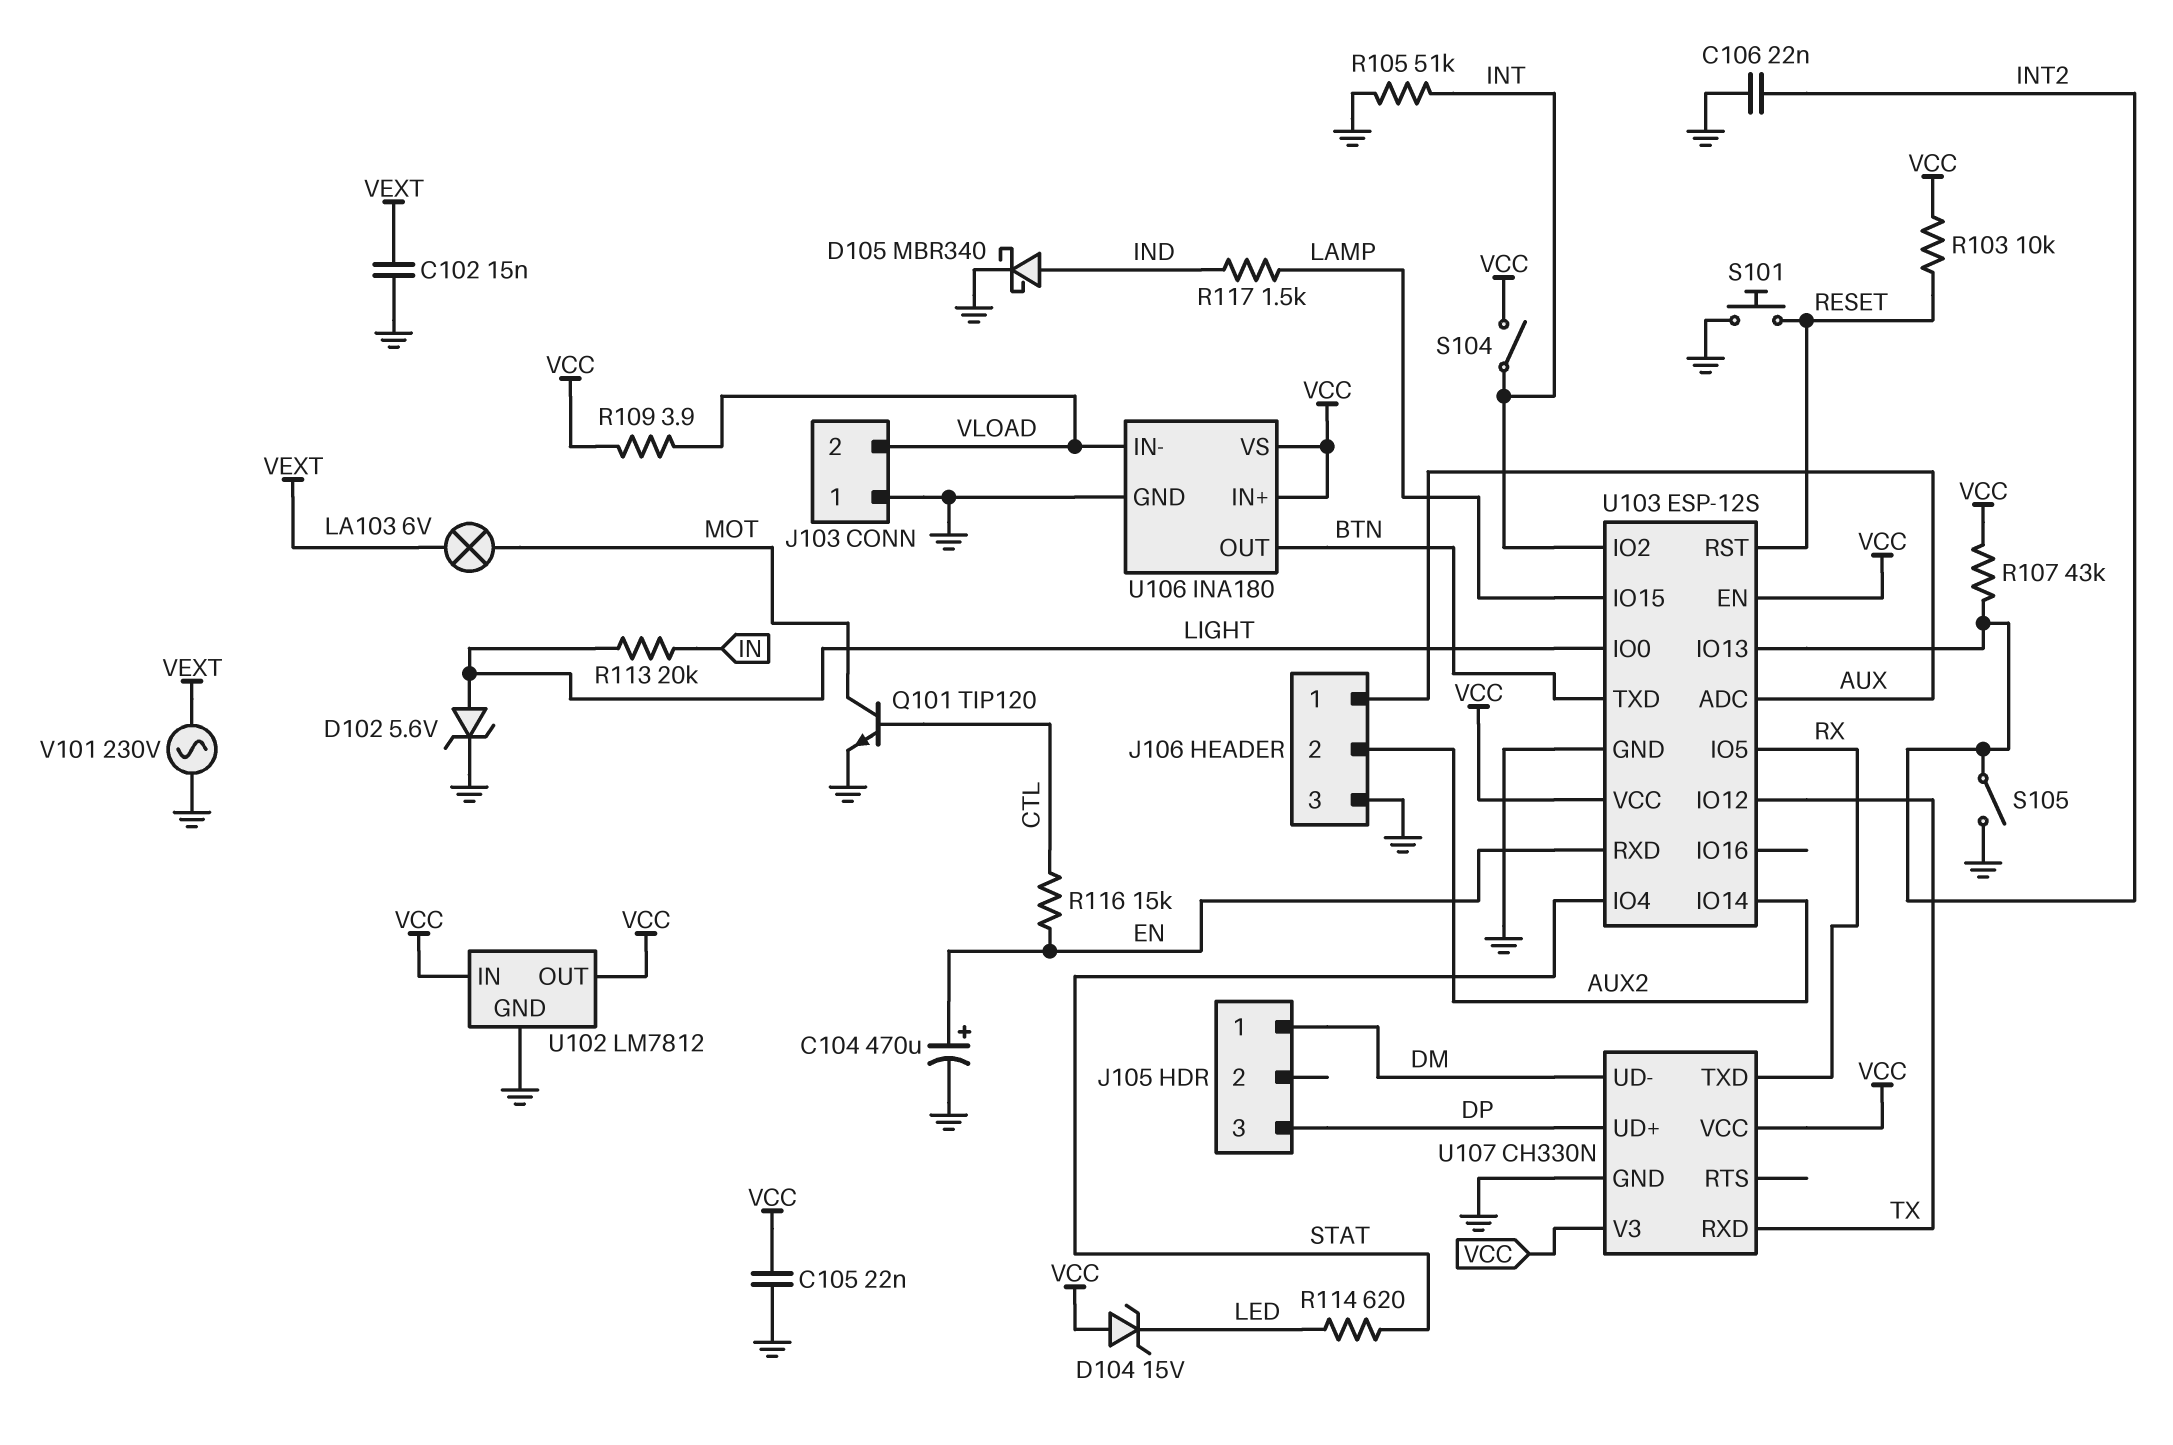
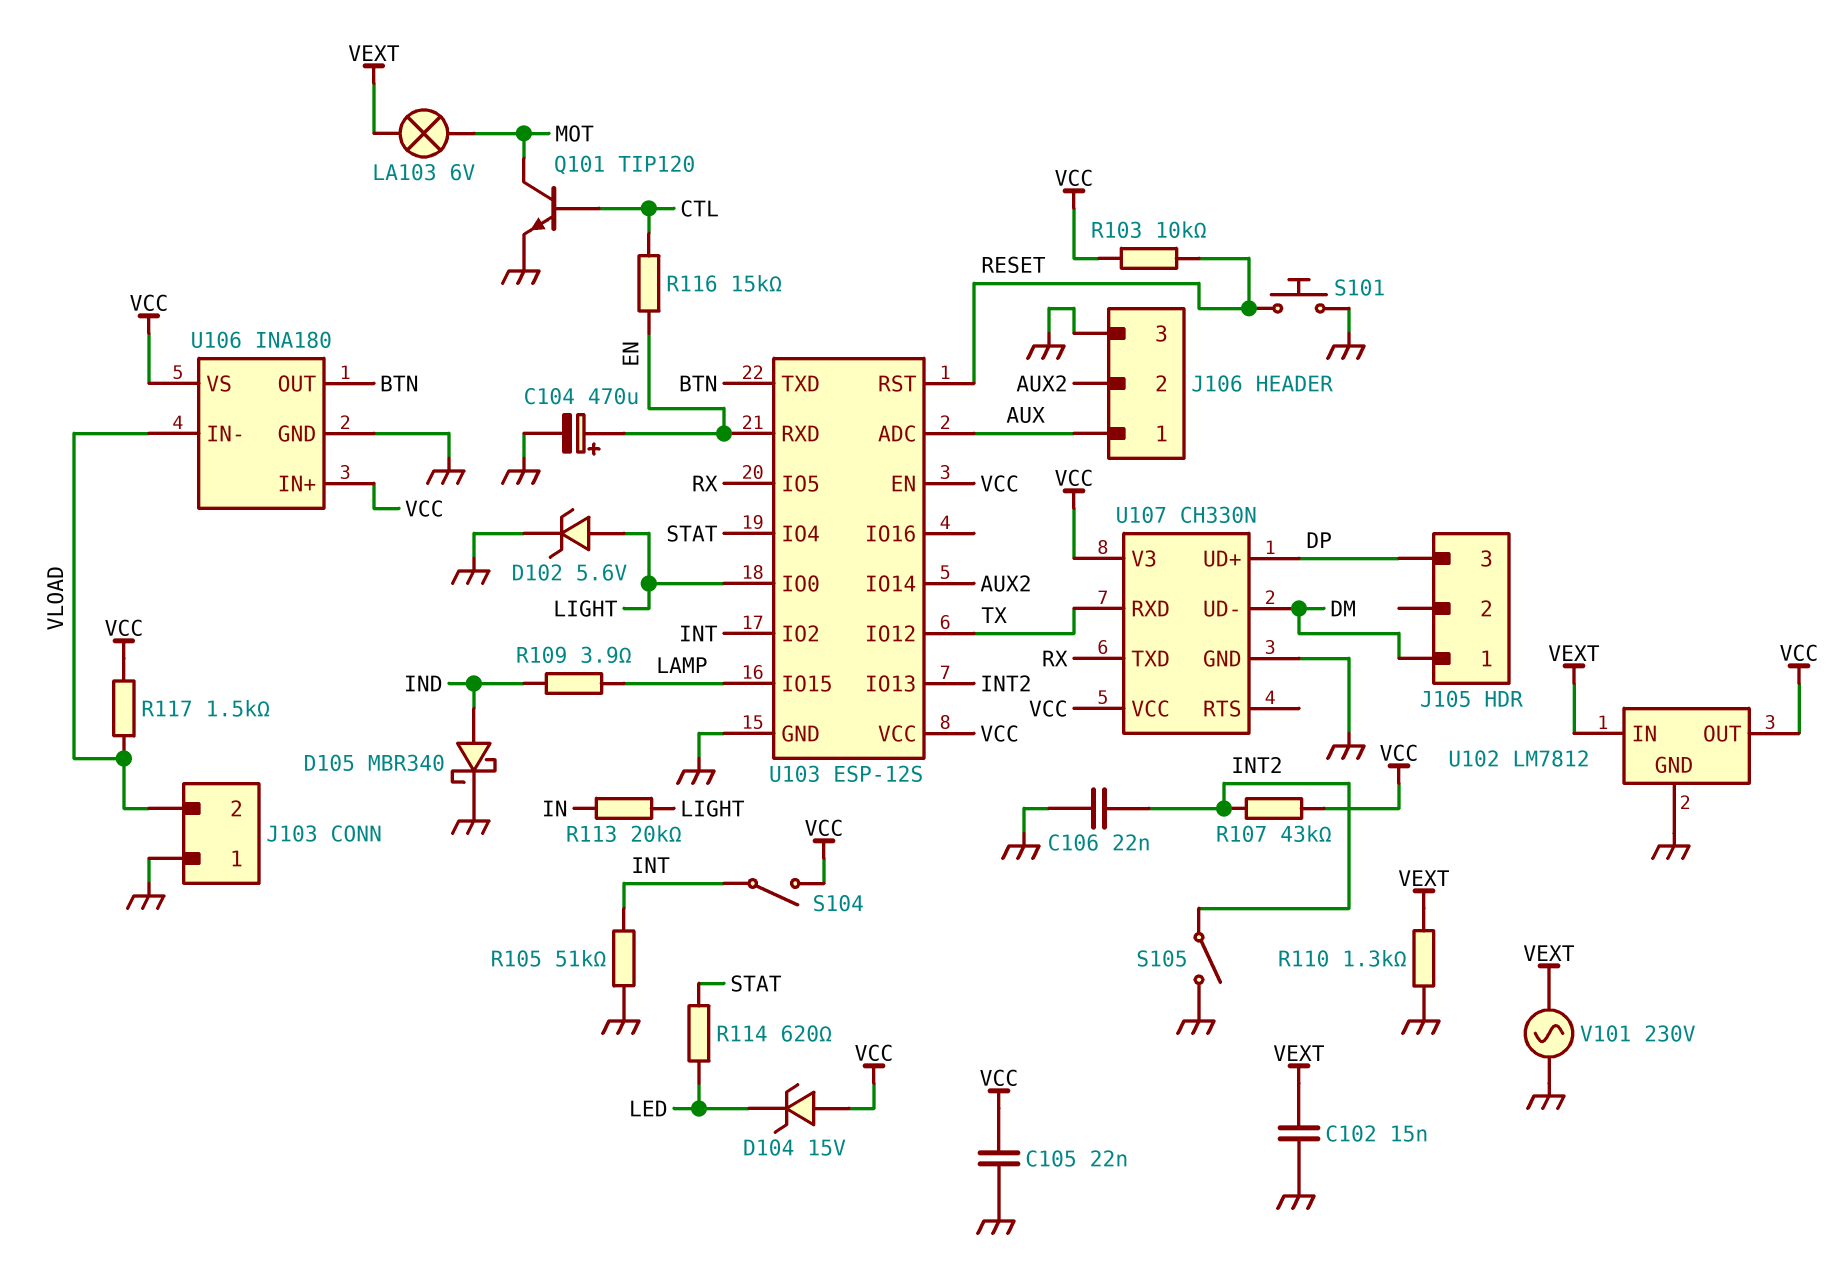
R109: 3.9 (VCC, VLOAD) -> 3.9 (IND, LAMP)
R110: none -> 1.3k (GND, VEXT)
R117: 1.5k (IND, LAMP) -> 1.5k (VCC, VLOAD)
U102 pin IN: VCC -> VEXT

